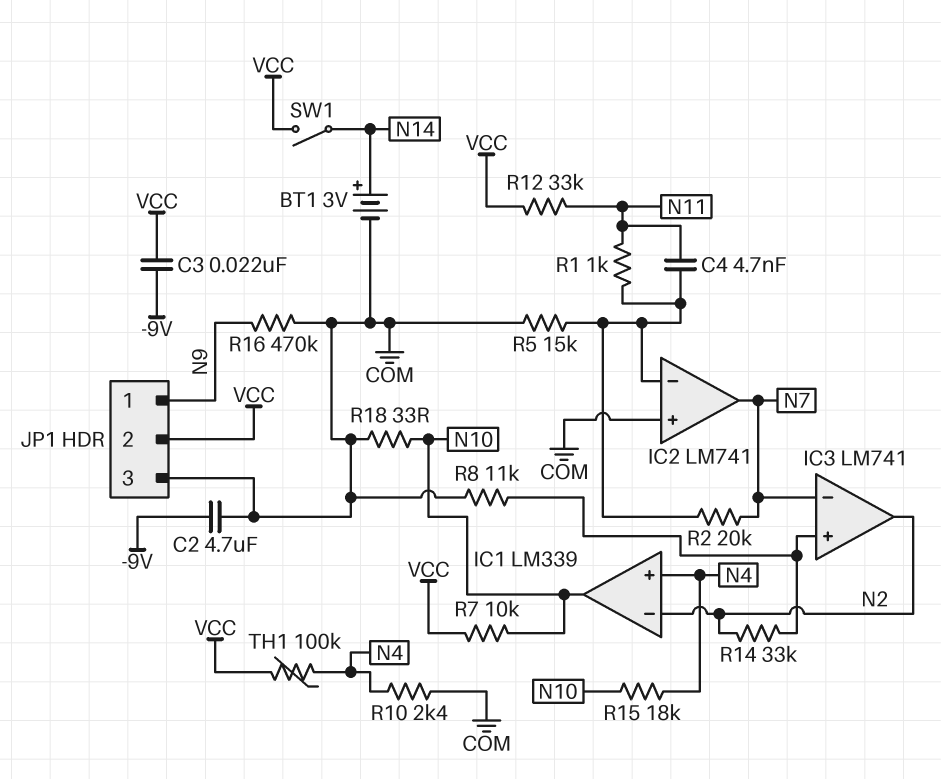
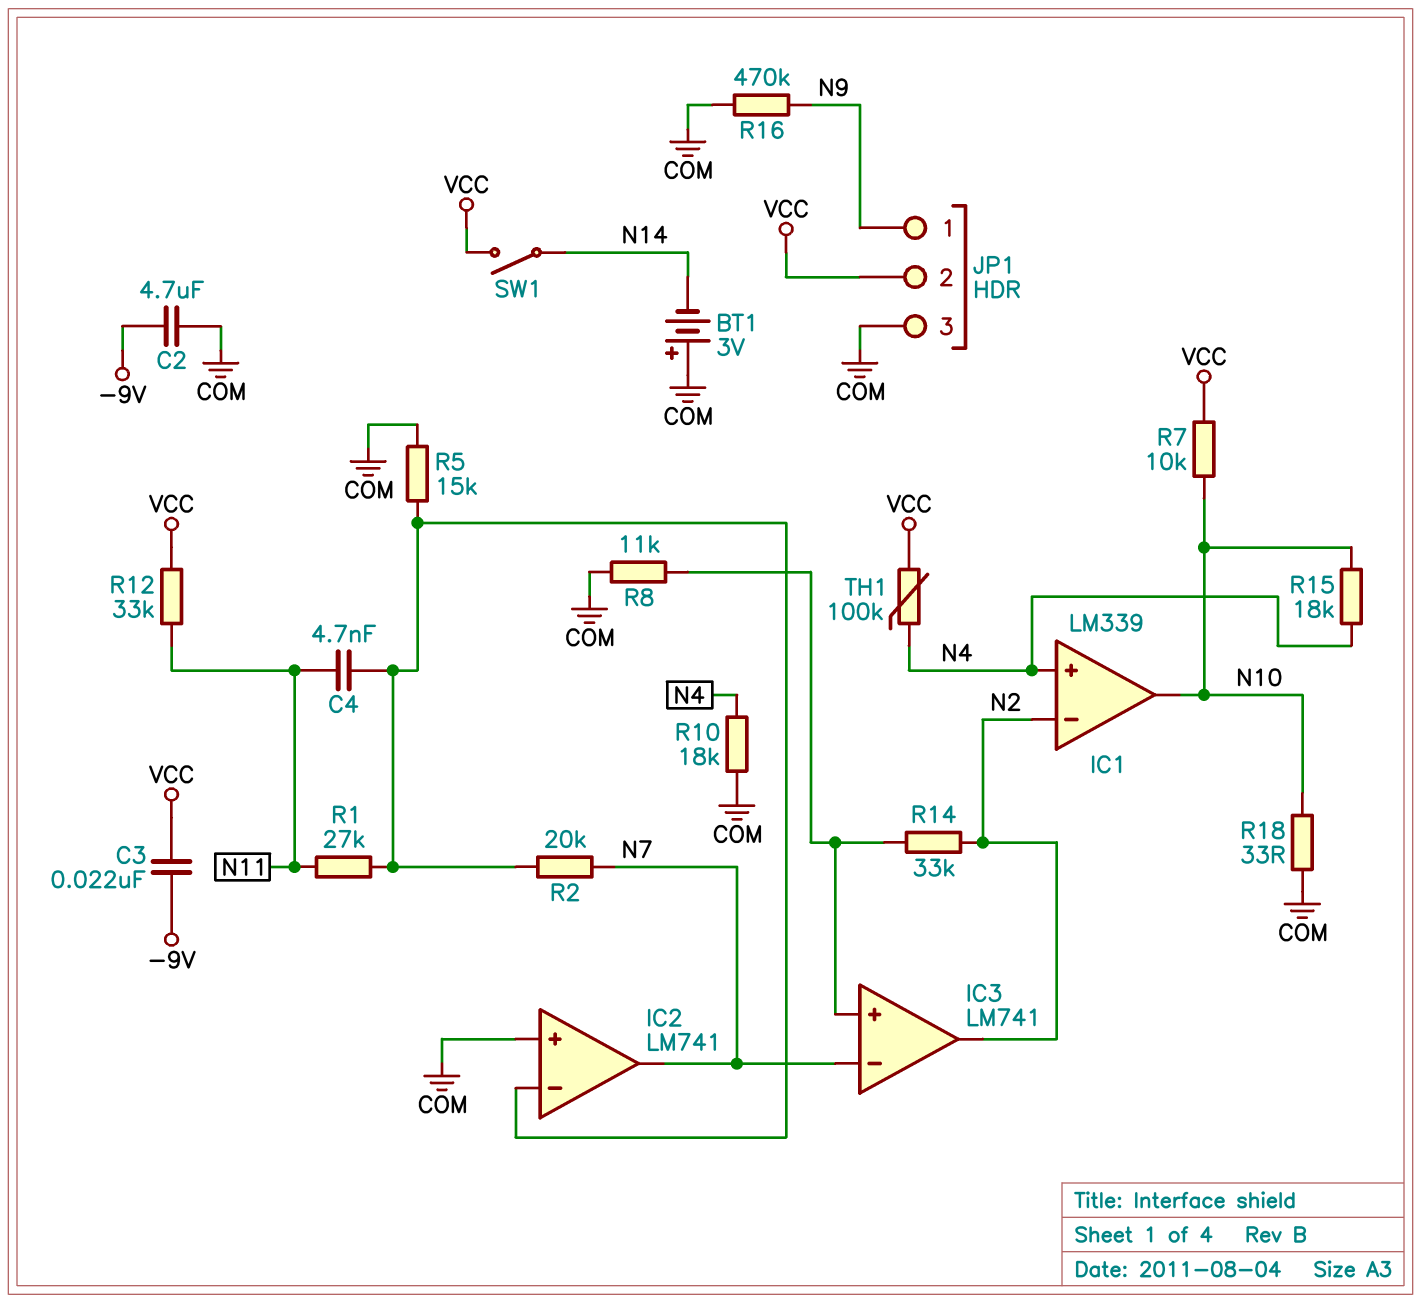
BT1: 3V (plus N14, minus COM) -> 3V (plus COM, minus N14)
R1: 1k (IC2/in-, N11) -> 27k (IC2/in-, N11)
R10: 2.4k (COM, N4) -> 18k (COM, N4)

